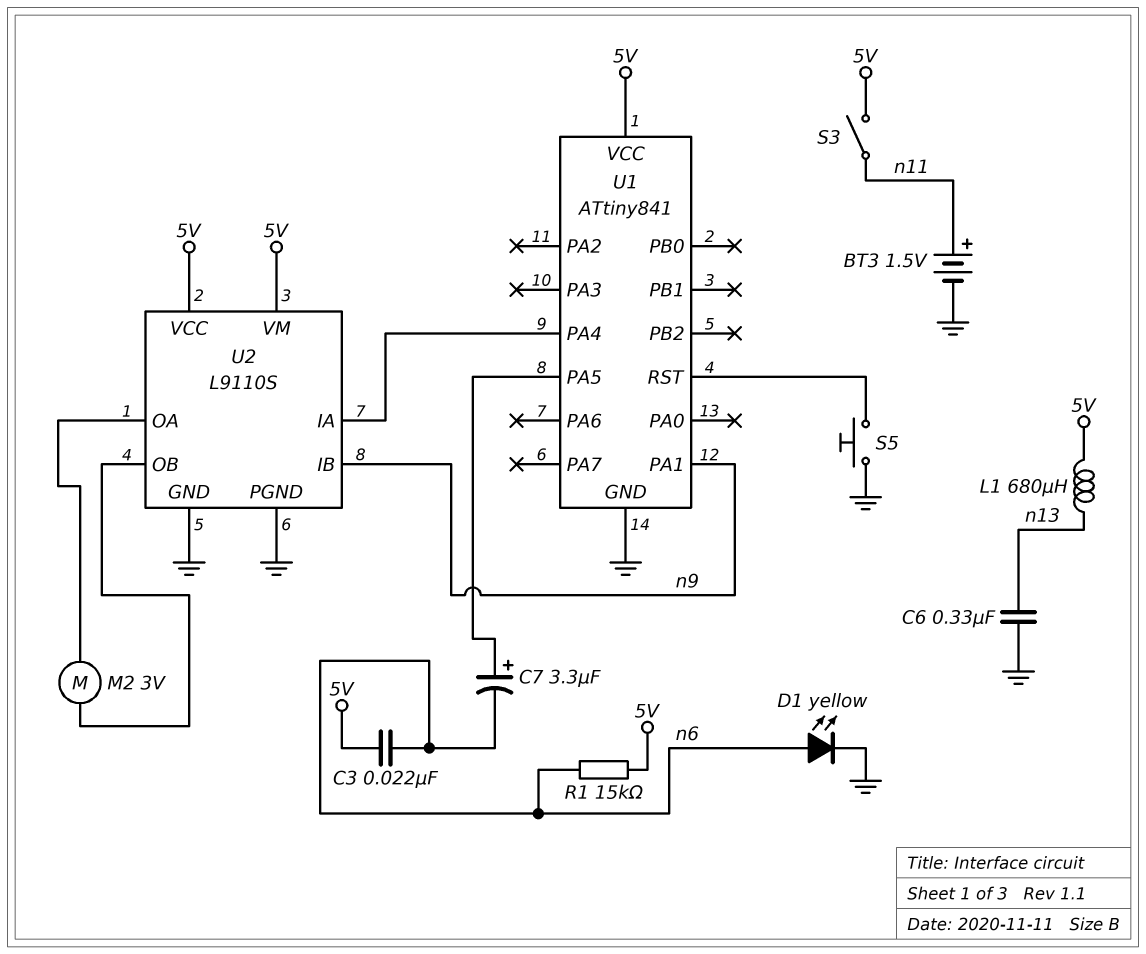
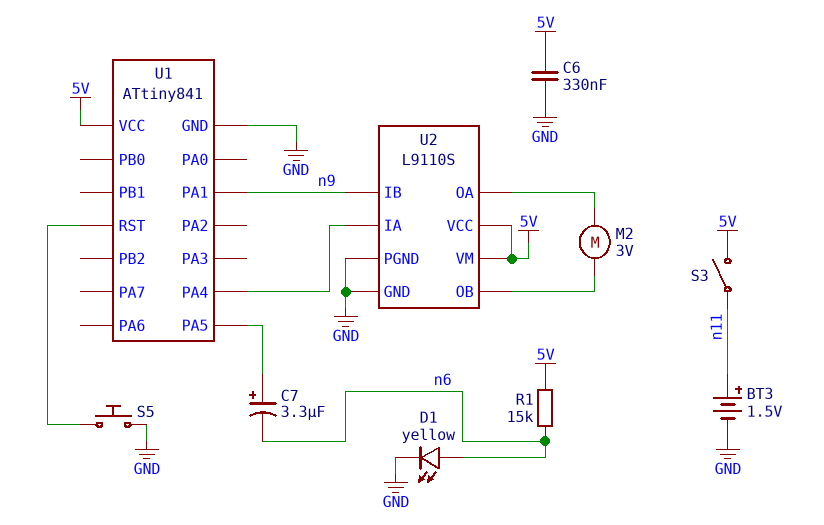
C3: 22nF (5V, n6) -> none
C6: 330nF (GND, n13) -> 330nF (5V, GND)
L1: 680uH (5V, n13) -> none

